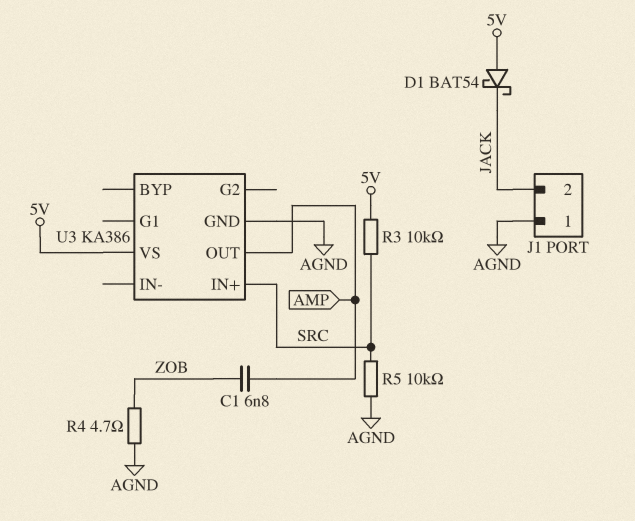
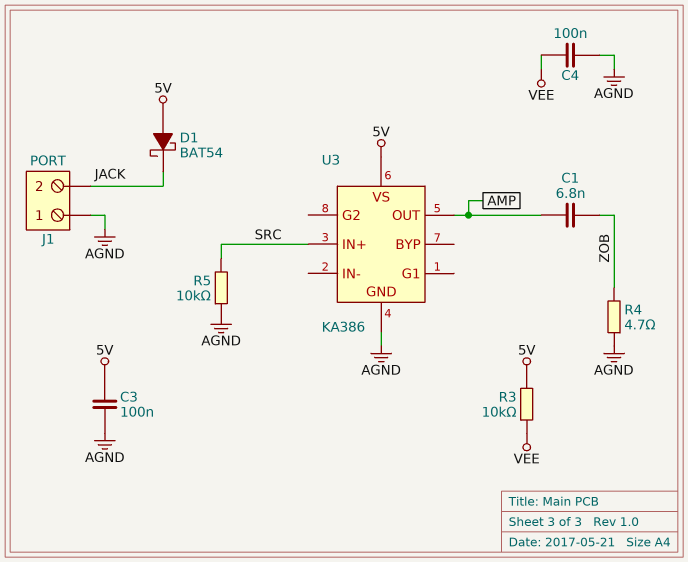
C3: none -> 100nF (5V, AGND)
C4: none -> 100nF (AGND, VEE)
R3: 10k (5V, SRC) -> 10k (5V, VEE)

